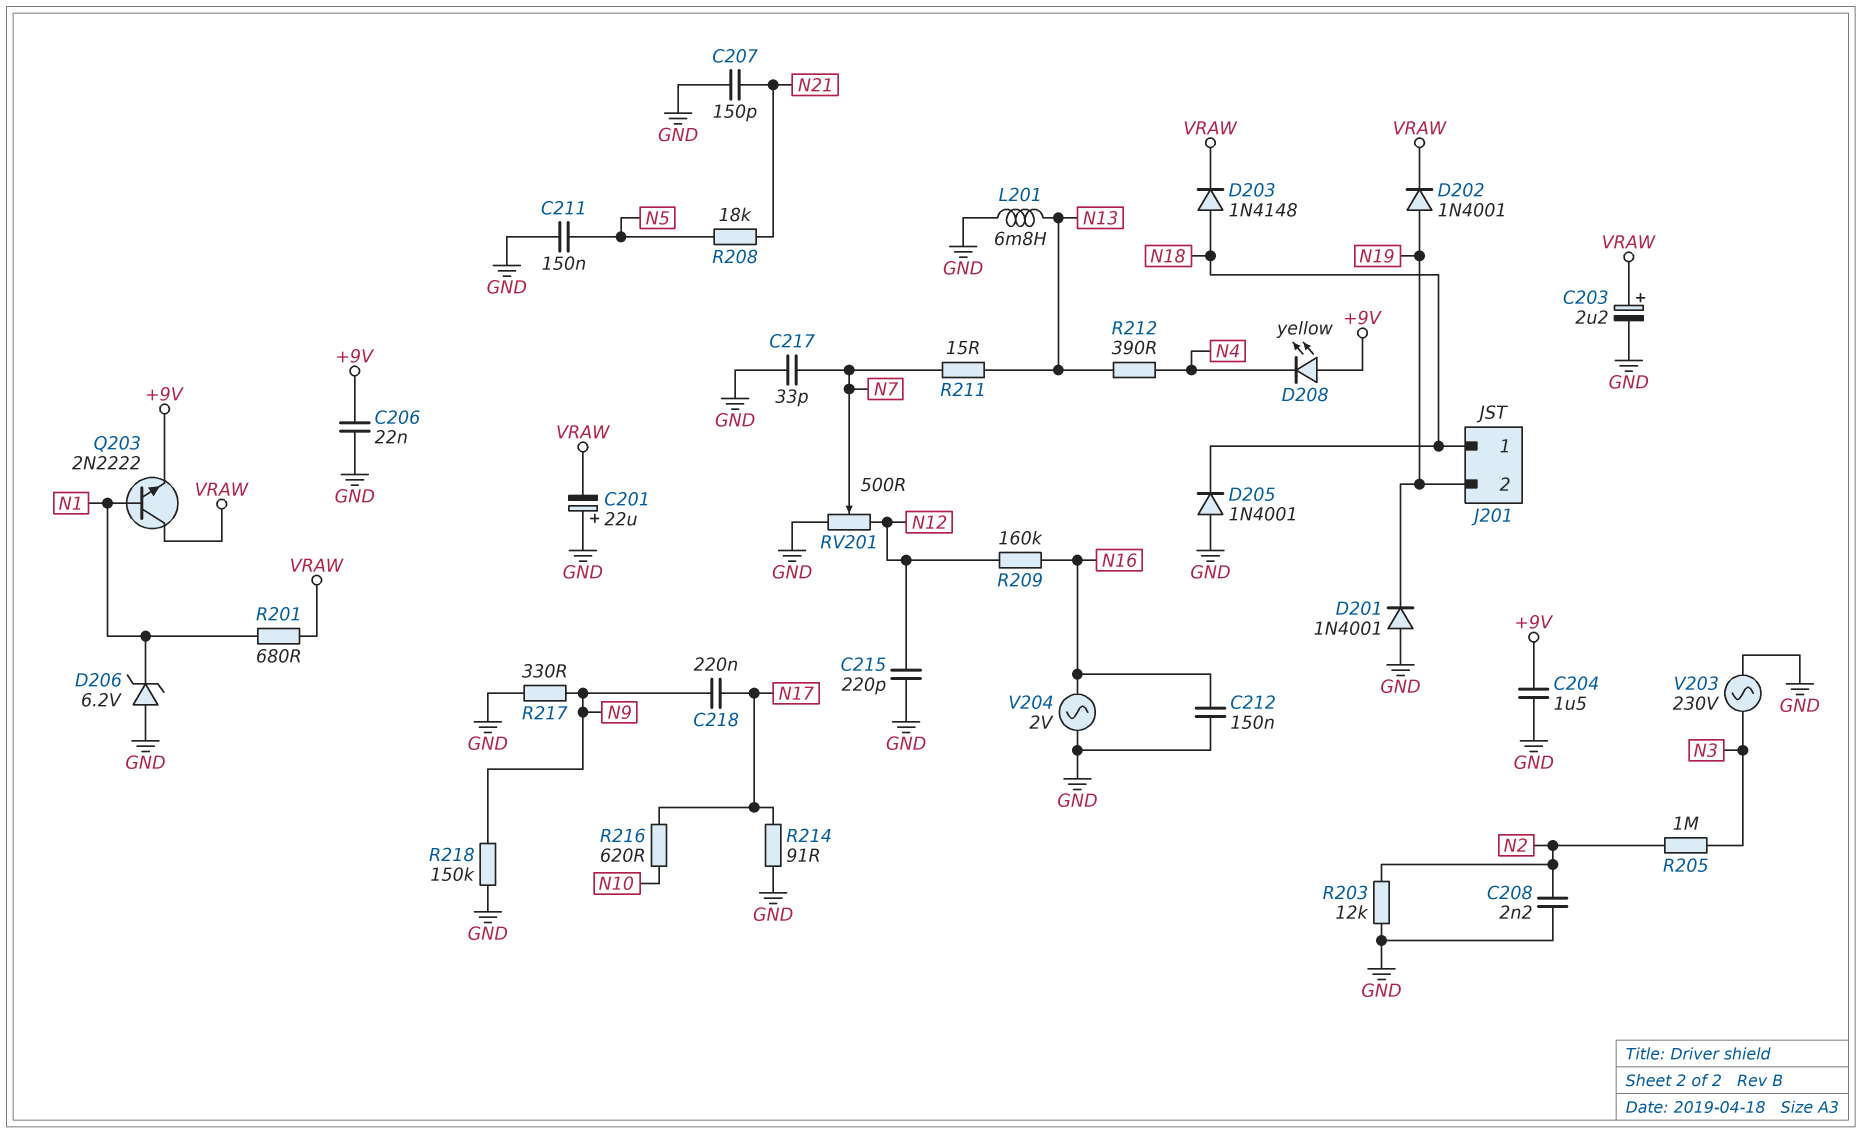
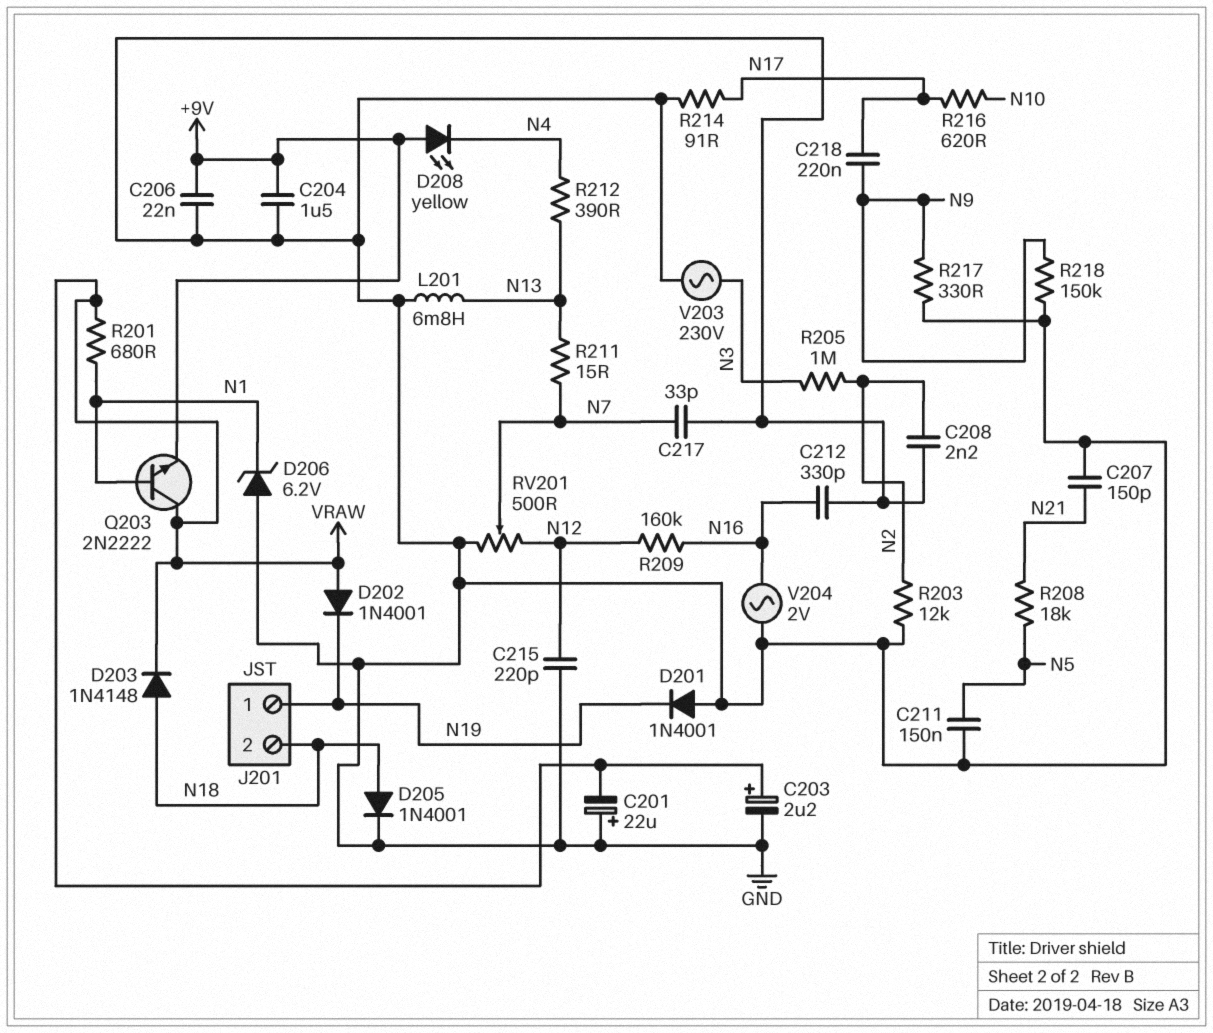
C212: 150nF (GND, N16) -> 330pF (GND, N16)
D202: diode 1N4001 (A N19, K VRAW) -> diode 1N4001 (A VRAW, K N19)
D205: diode 1N4001 (A GND, K N18) -> diode 1N4001 (A N18, K GND)
J201 pin 1: N18 -> N19
J201 pin 2: N19 -> N18

